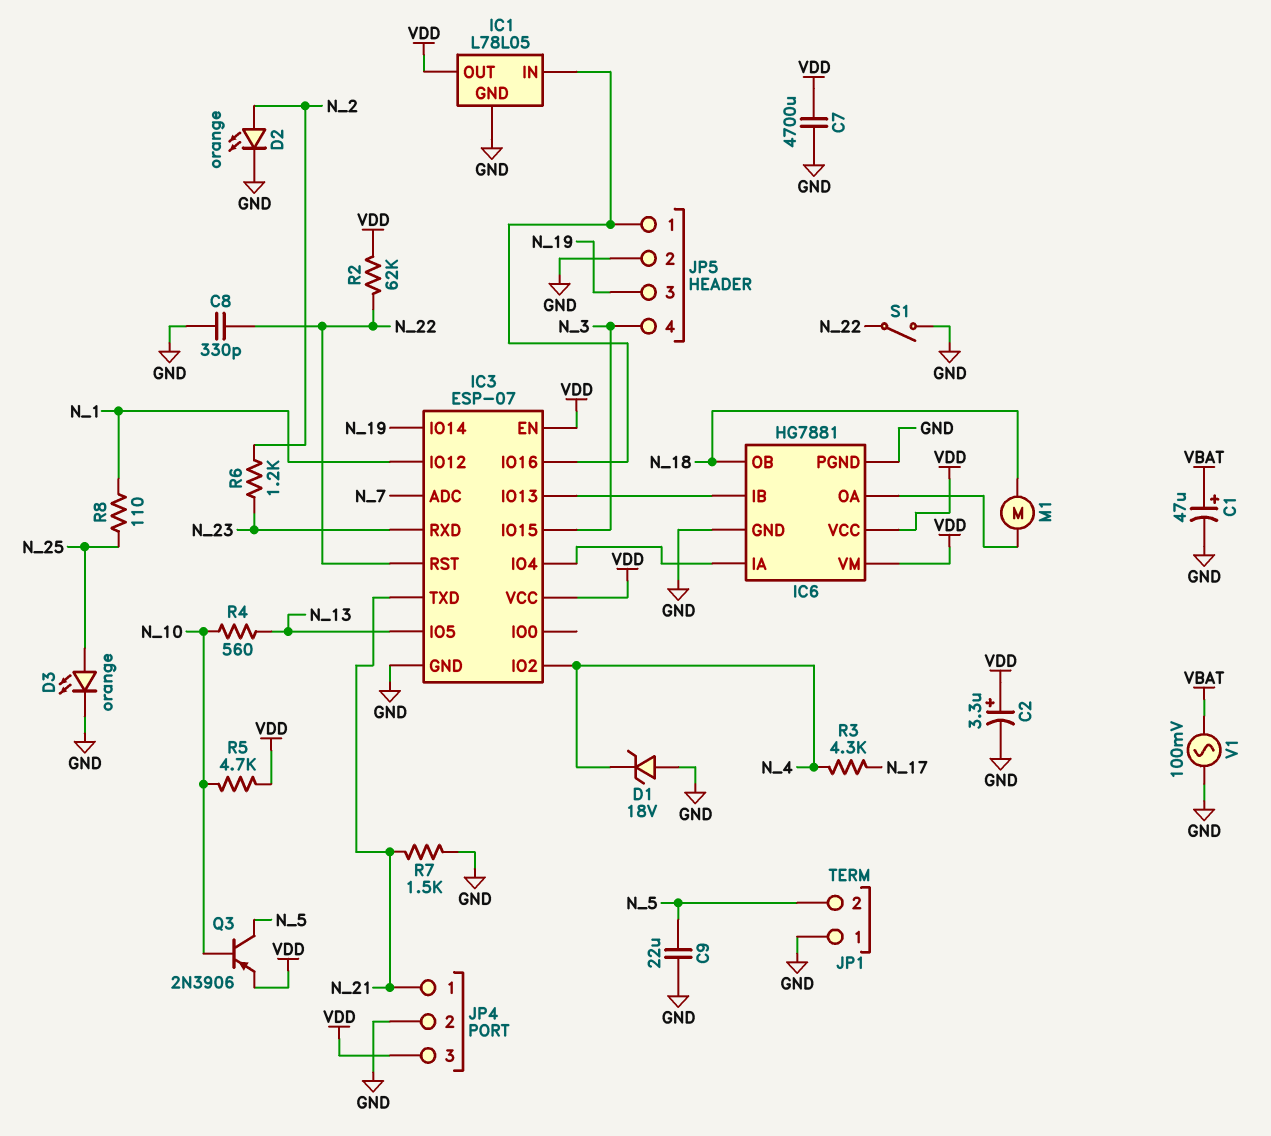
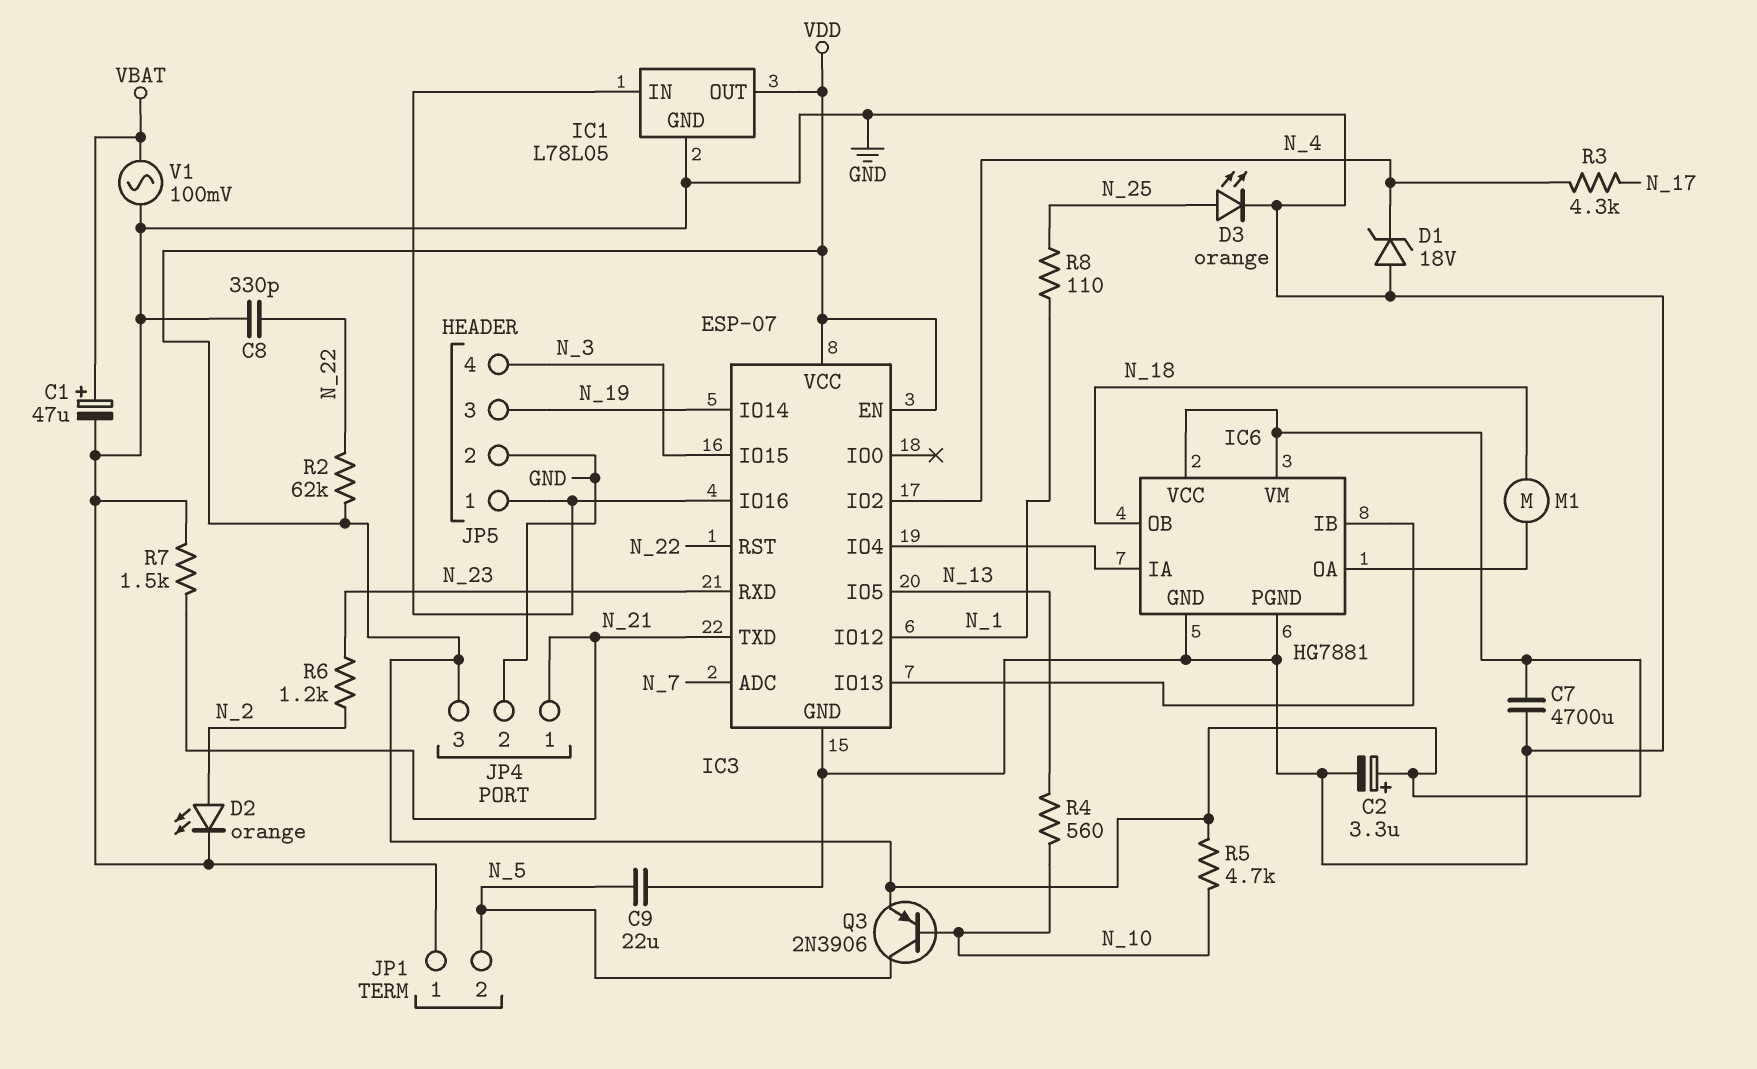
S1: switch (GND, N_22) -> none

